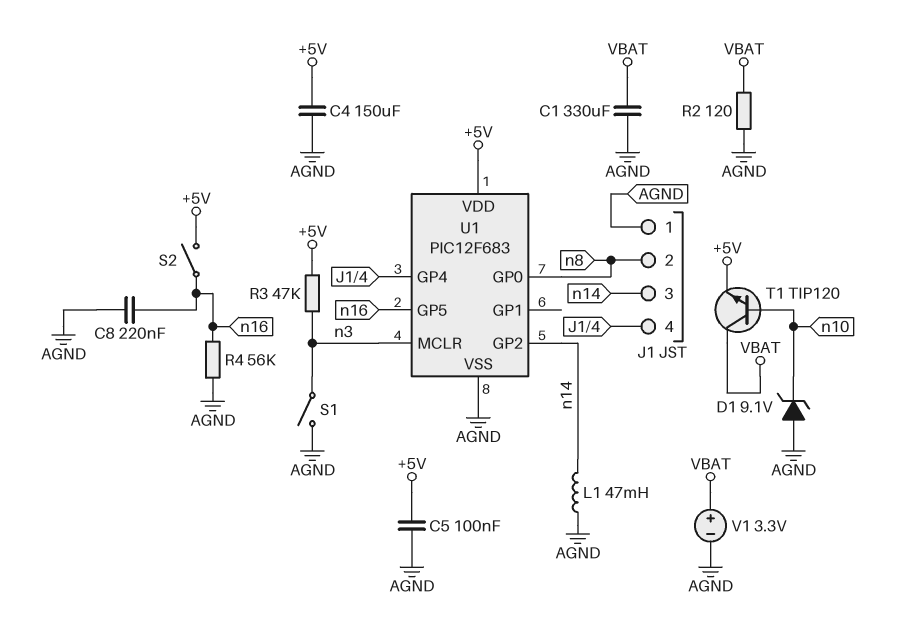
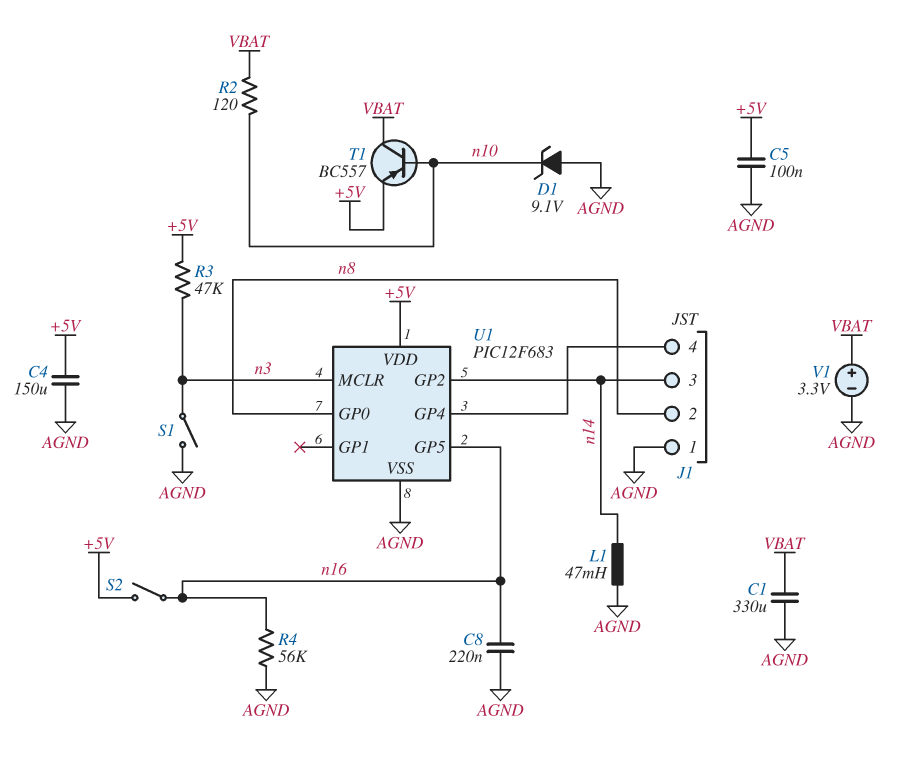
R2: 120 (AGND, VBAT) -> 120 (VBAT, n10)
T1: NPN TIP120 (B n10, C VBAT, E +5V) -> PNP BC557 (B n10, C VBAT, E +5V)

